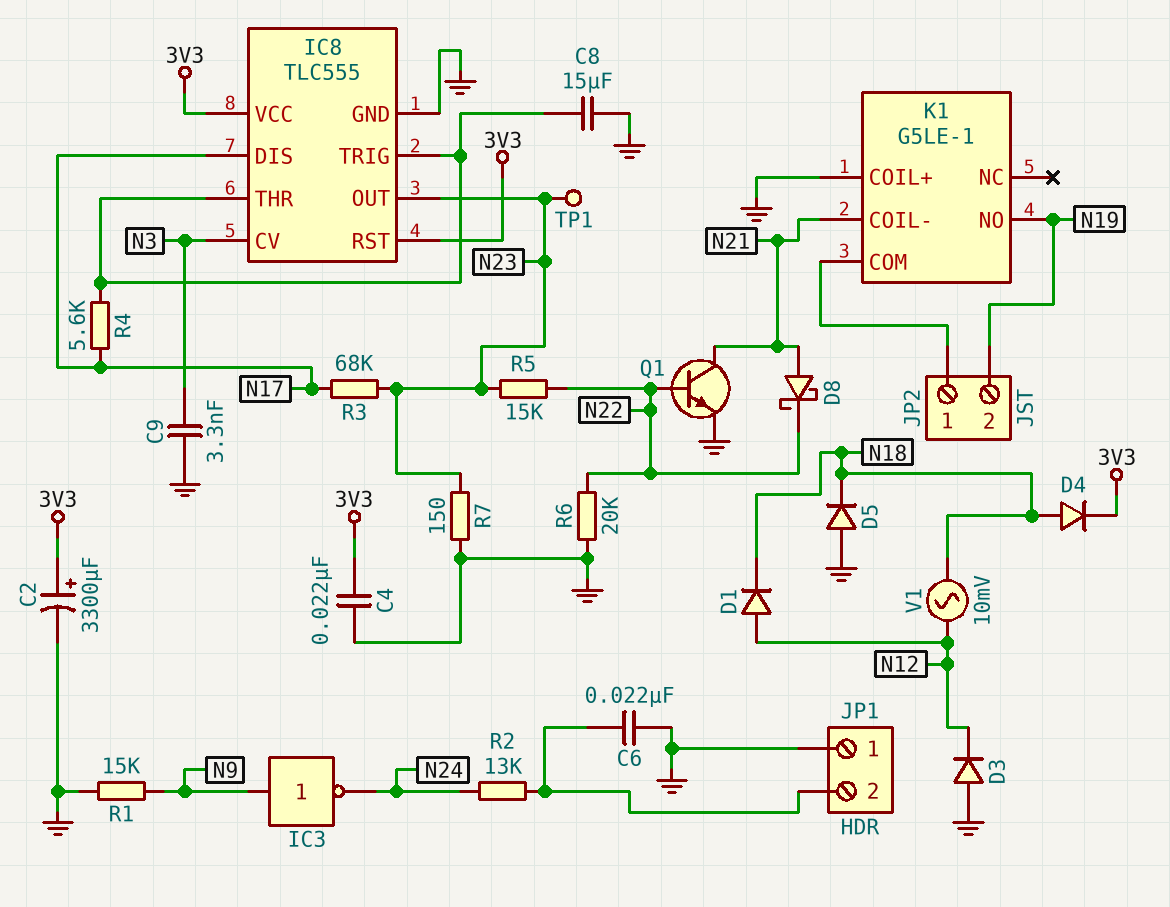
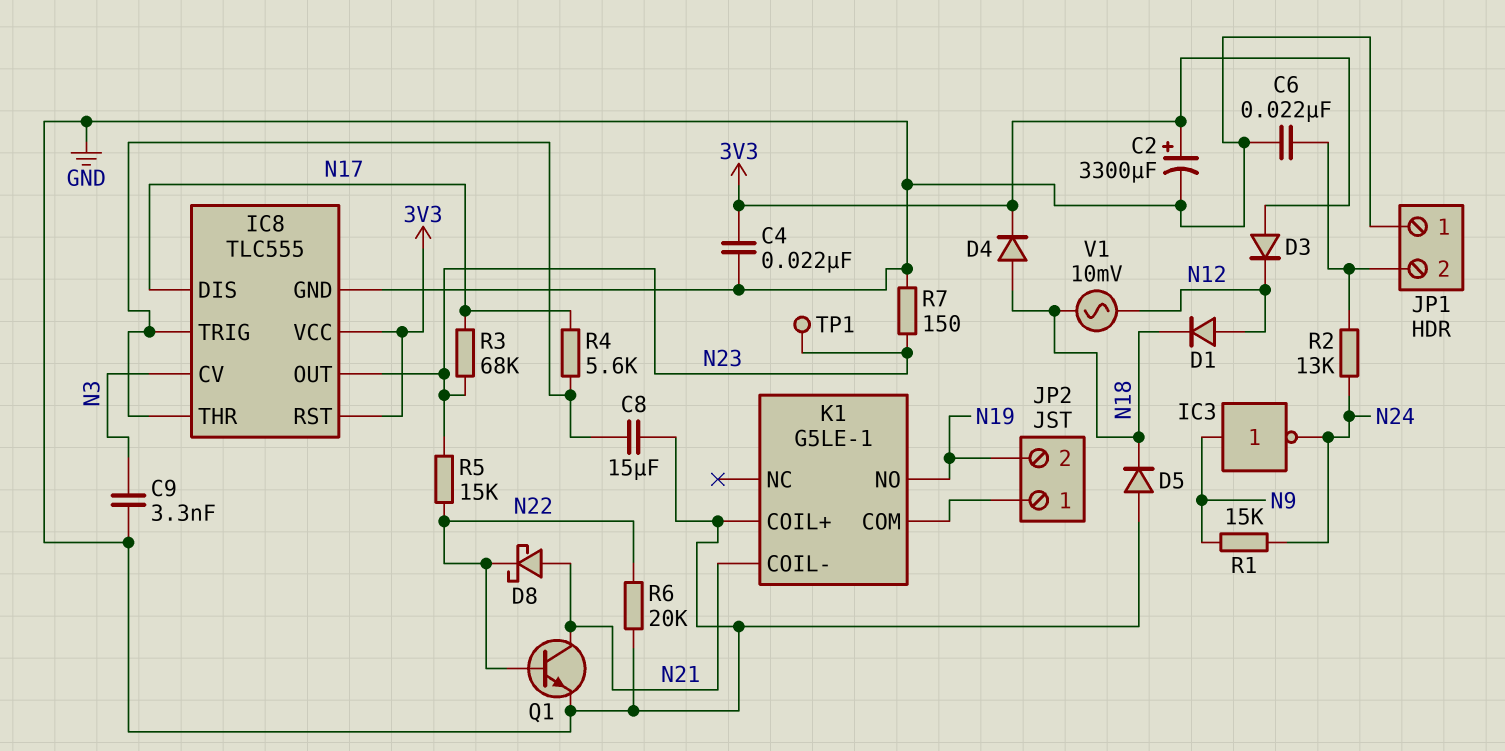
D3: diode (A GND, K N12) -> diode (A 3V3, K N12)
R1: 15k (GND, N9) -> 15k (N9, N24)

